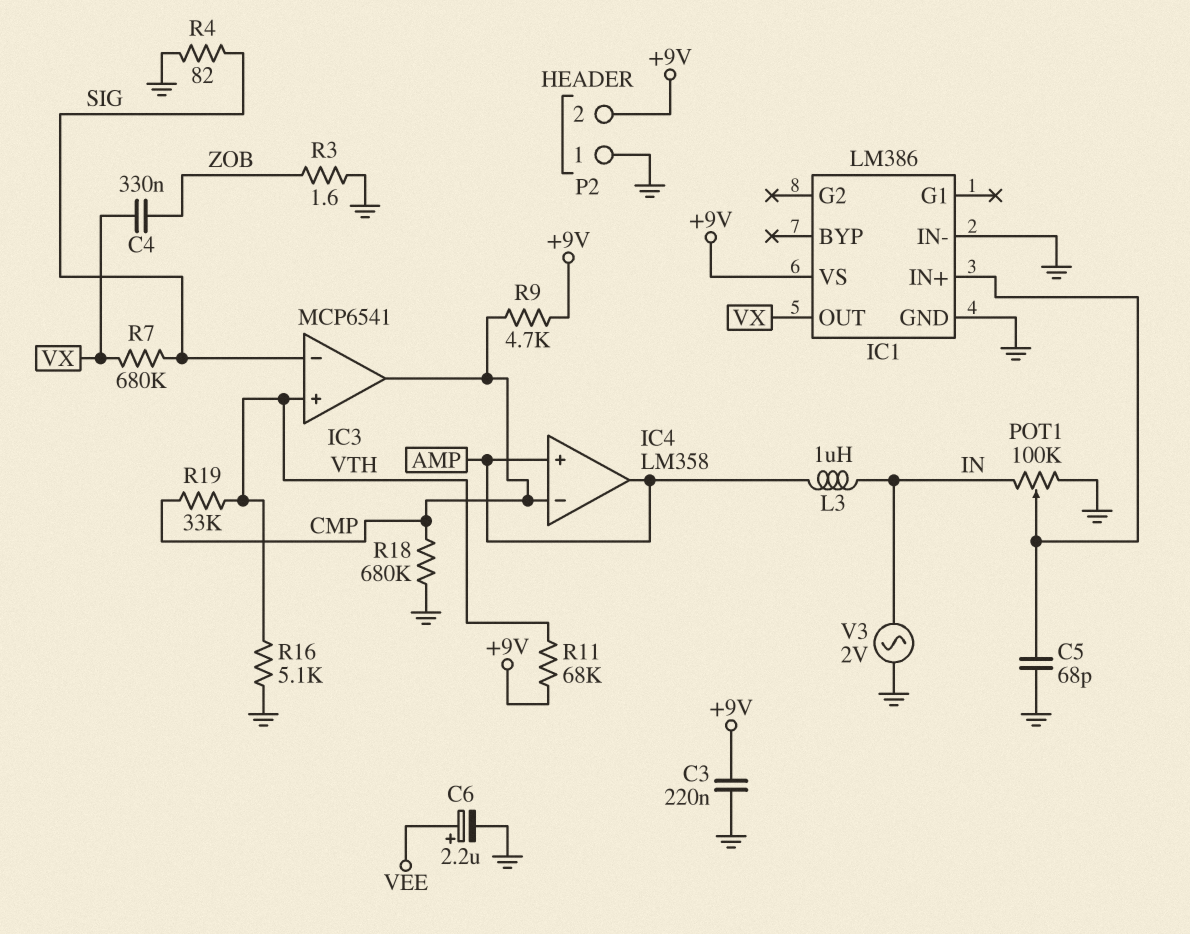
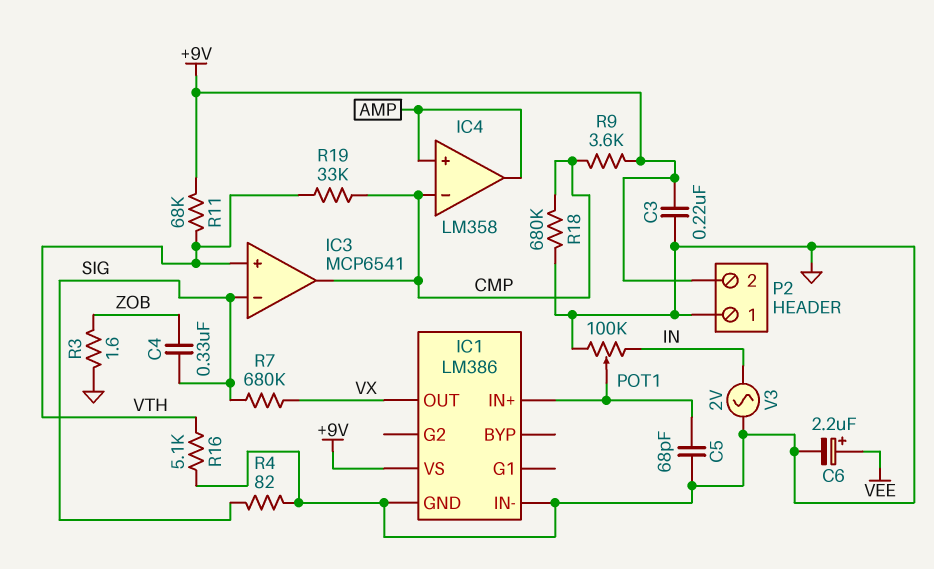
C4: 330nF (VX, ZOB) -> 330nF (SIG, ZOB)
L3: 1uH (AMP, IN) -> none
R9: 4.7k (+9V, CMP) -> 3.6k (+9V, CMP)

